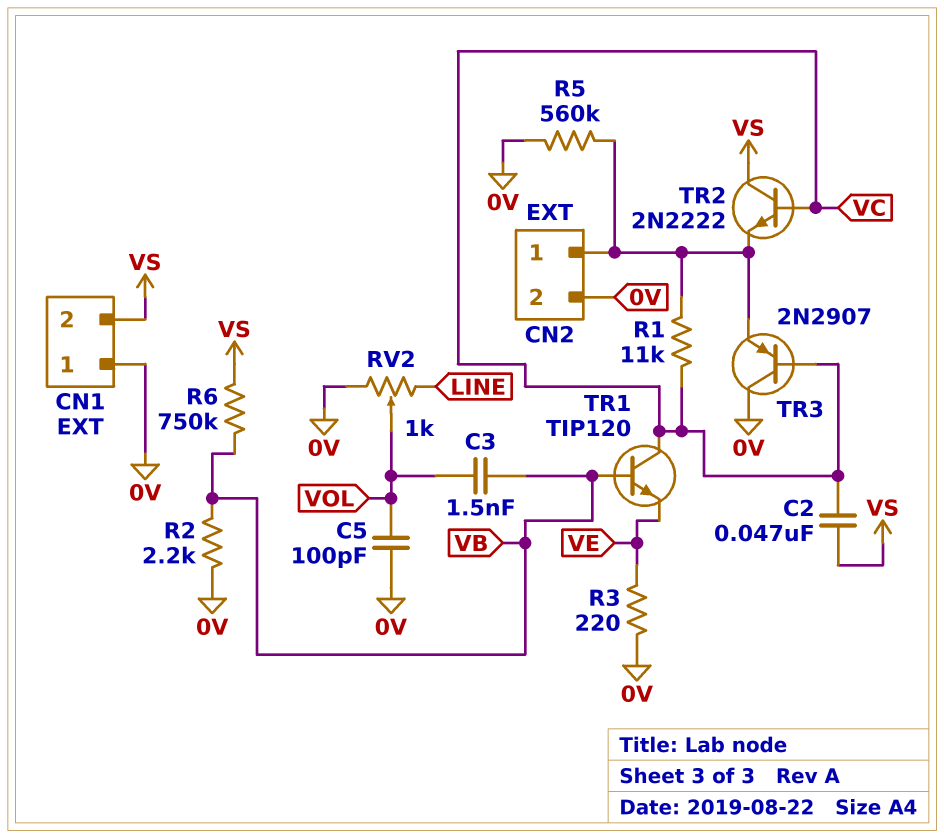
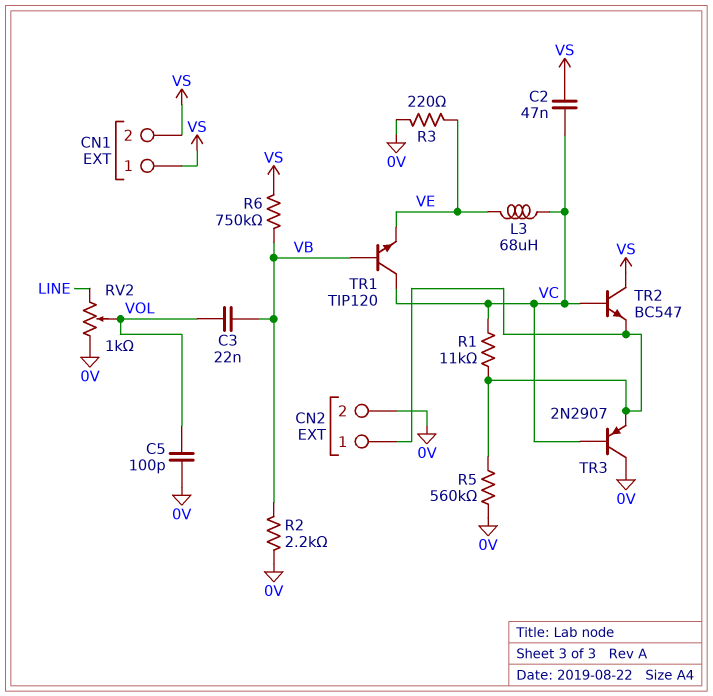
C3: 1.5nF (VB, VOL) -> 22nF (VB, VOL)
CN1 pin 1: 0V -> VS
L3: none -> 68uH (VC, VE)
TR2: NPN 2N2222 (B VC, C VS, E CN2/1) -> NPN BC547 (B VC, C VS, E CN2/1)

